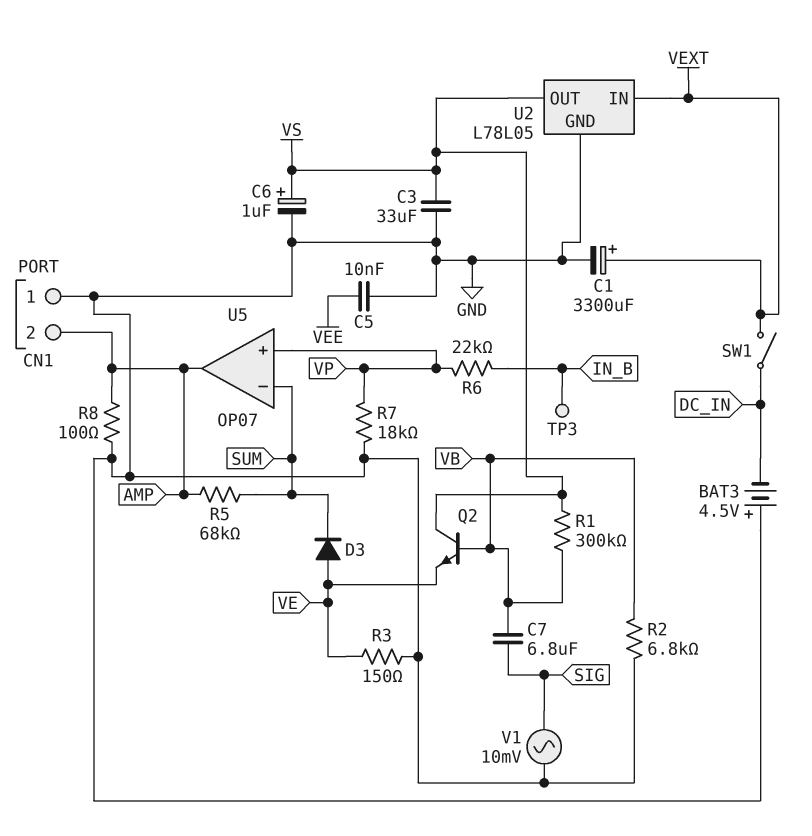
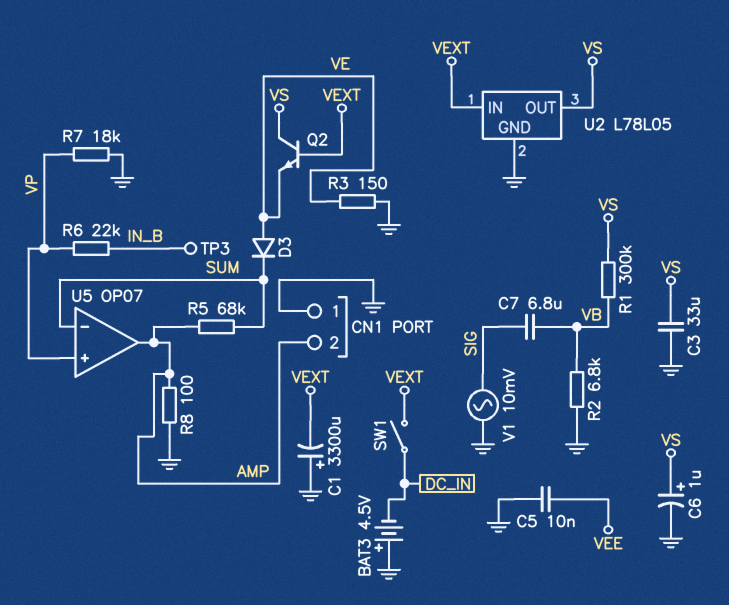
C1: 3300uF (plus VEXT, minus GND) -> 3300uF (plus GND, minus VEXT)
Q2: NPN (B VB, C VS, E VE) -> NPN (B VEXT, C VS, E VE)

